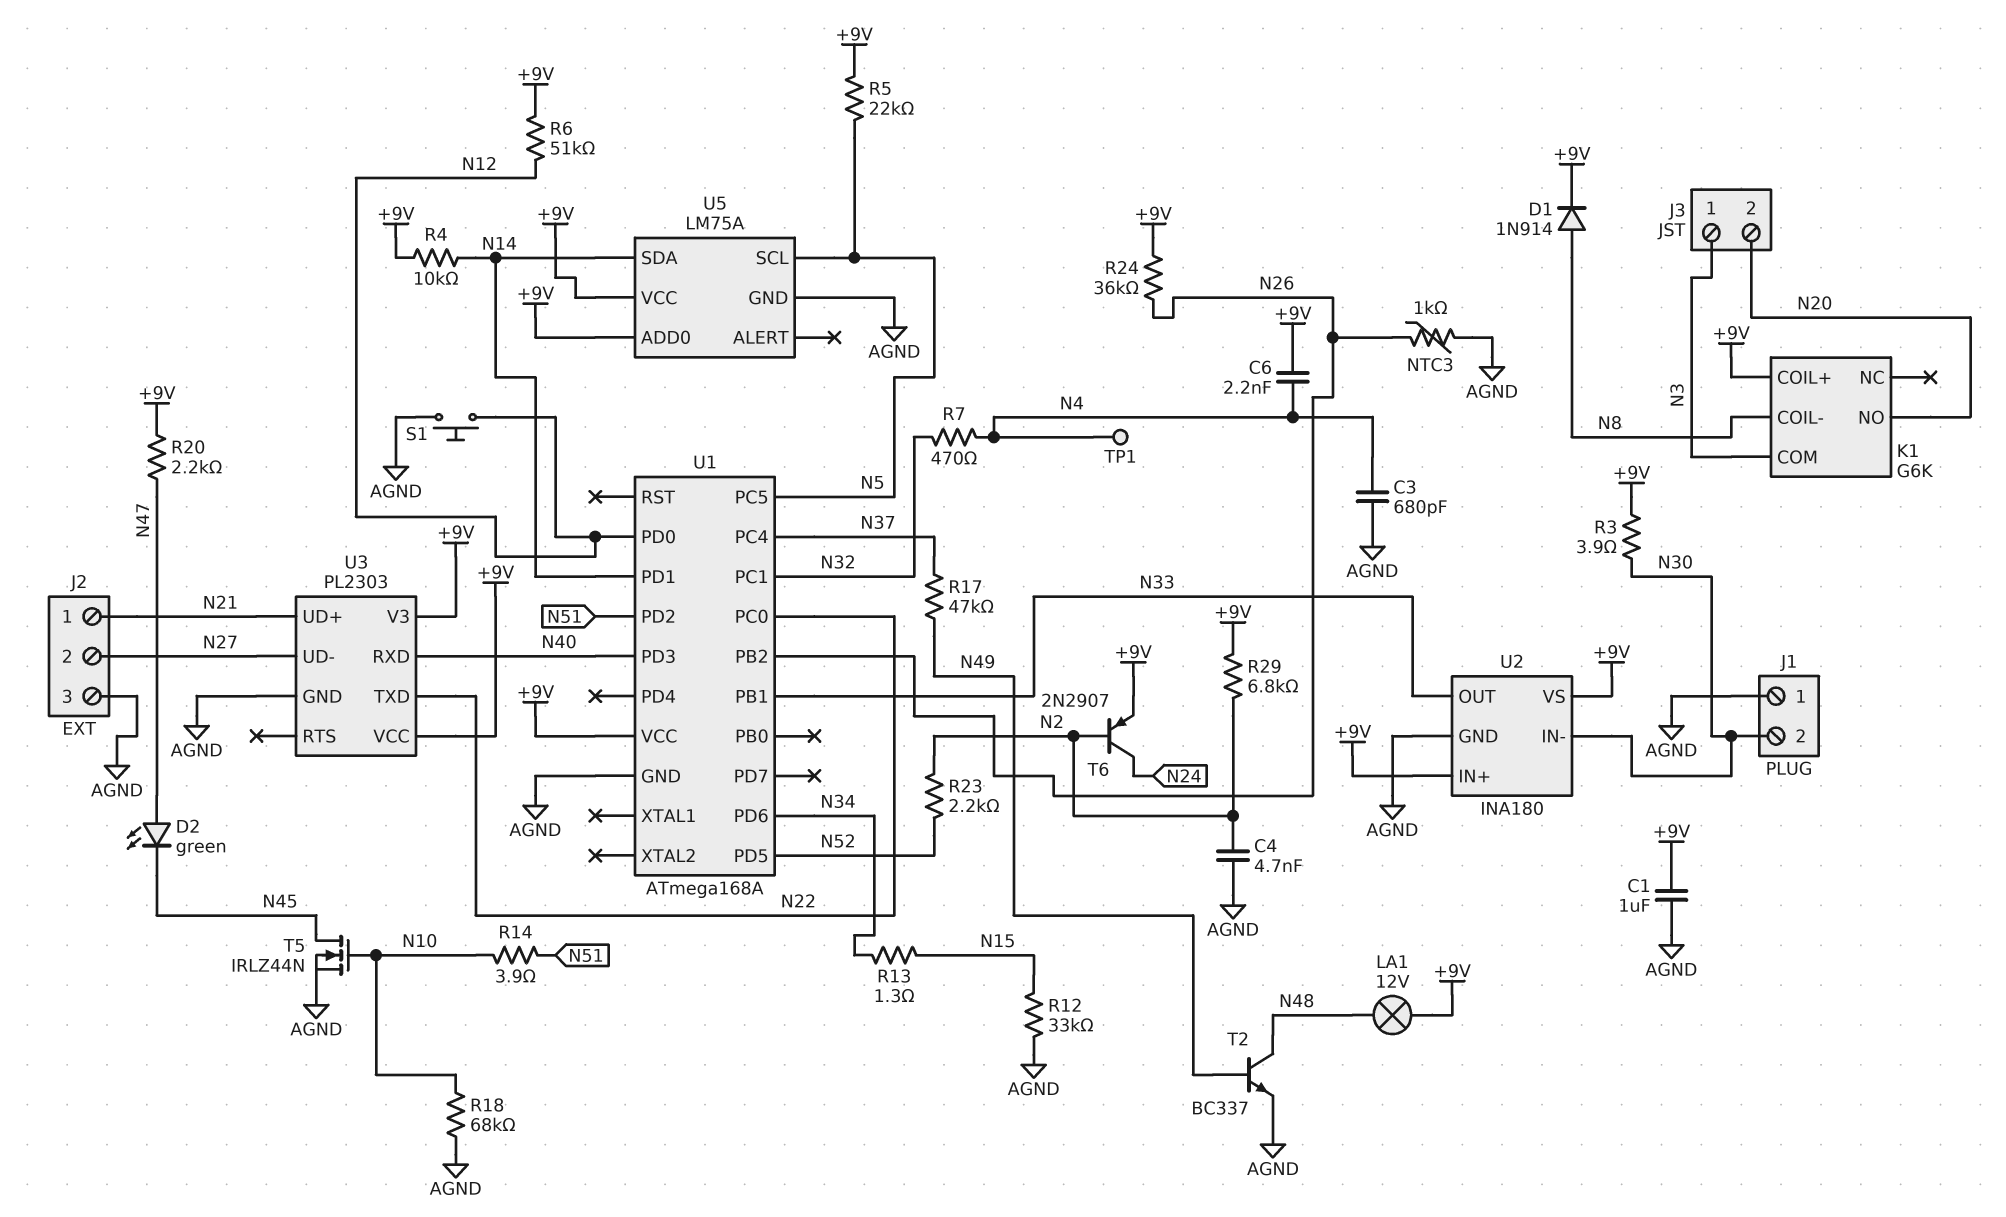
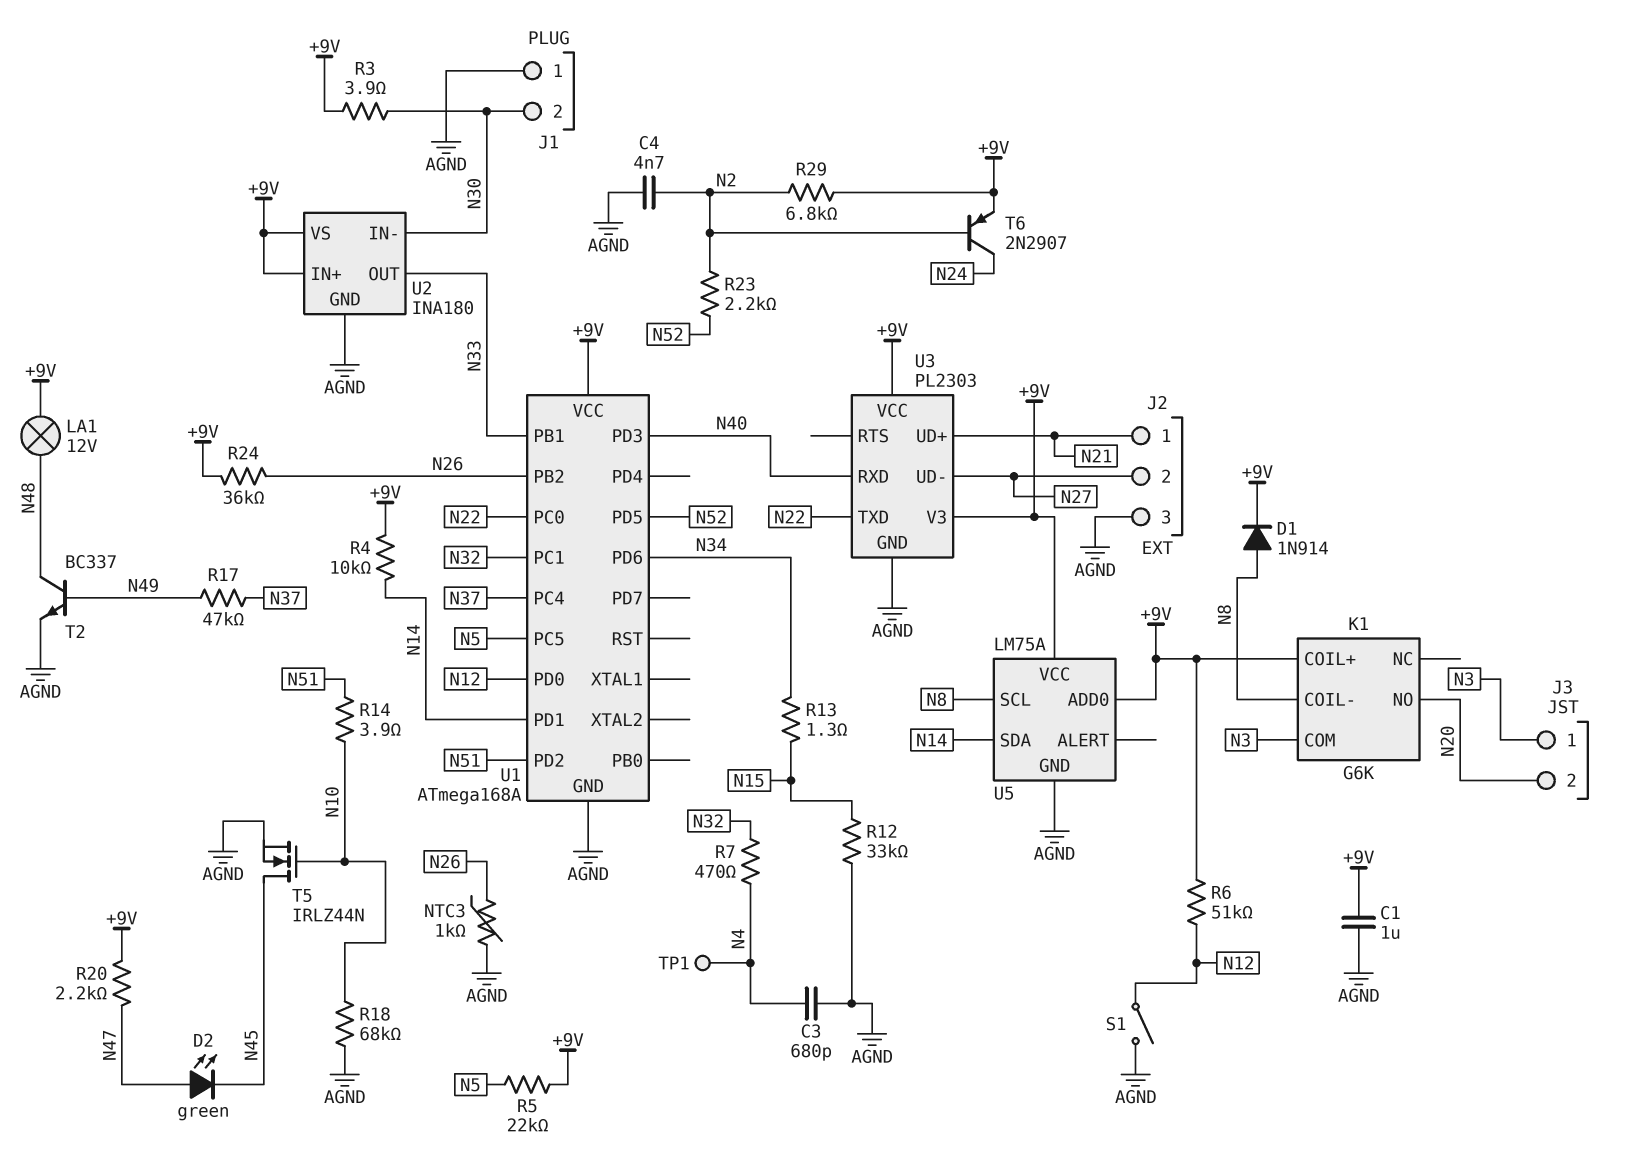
C6: 2.2nF (+9V, N4) -> none
S1: button (AGND, N12) -> switch (AGND, N12)
U5 pin SCL: N5 -> N8

